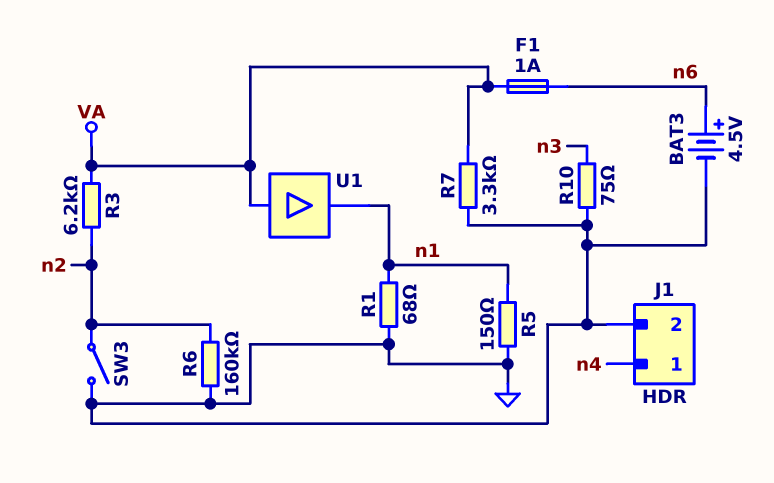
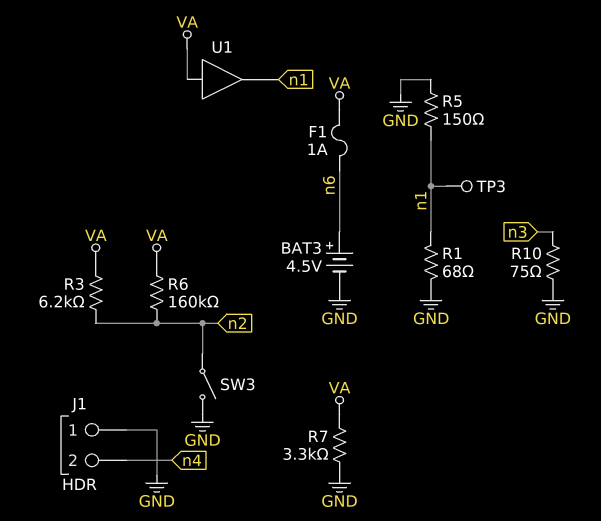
J1 pin 1: n4 -> GND
J1 pin 2: GND -> n4
R6: 160k (GND, n2) -> 160k (VA, n2)
TP3: none -> test point (n1)

